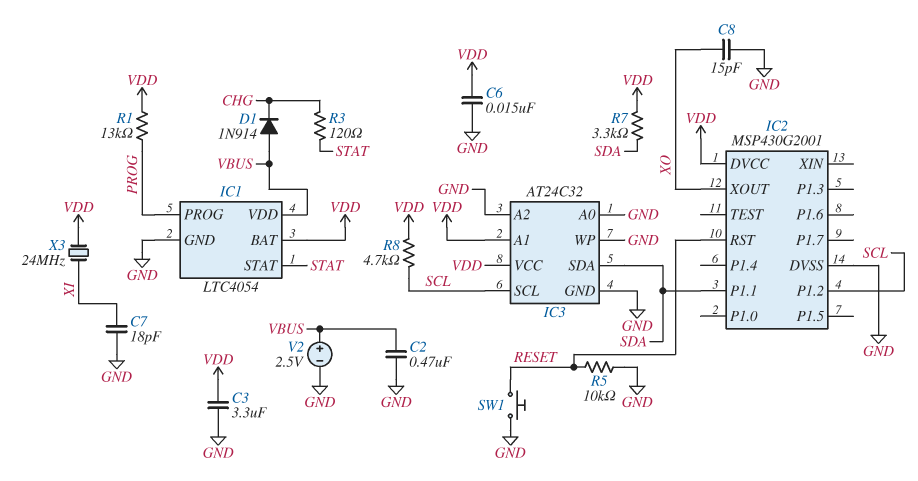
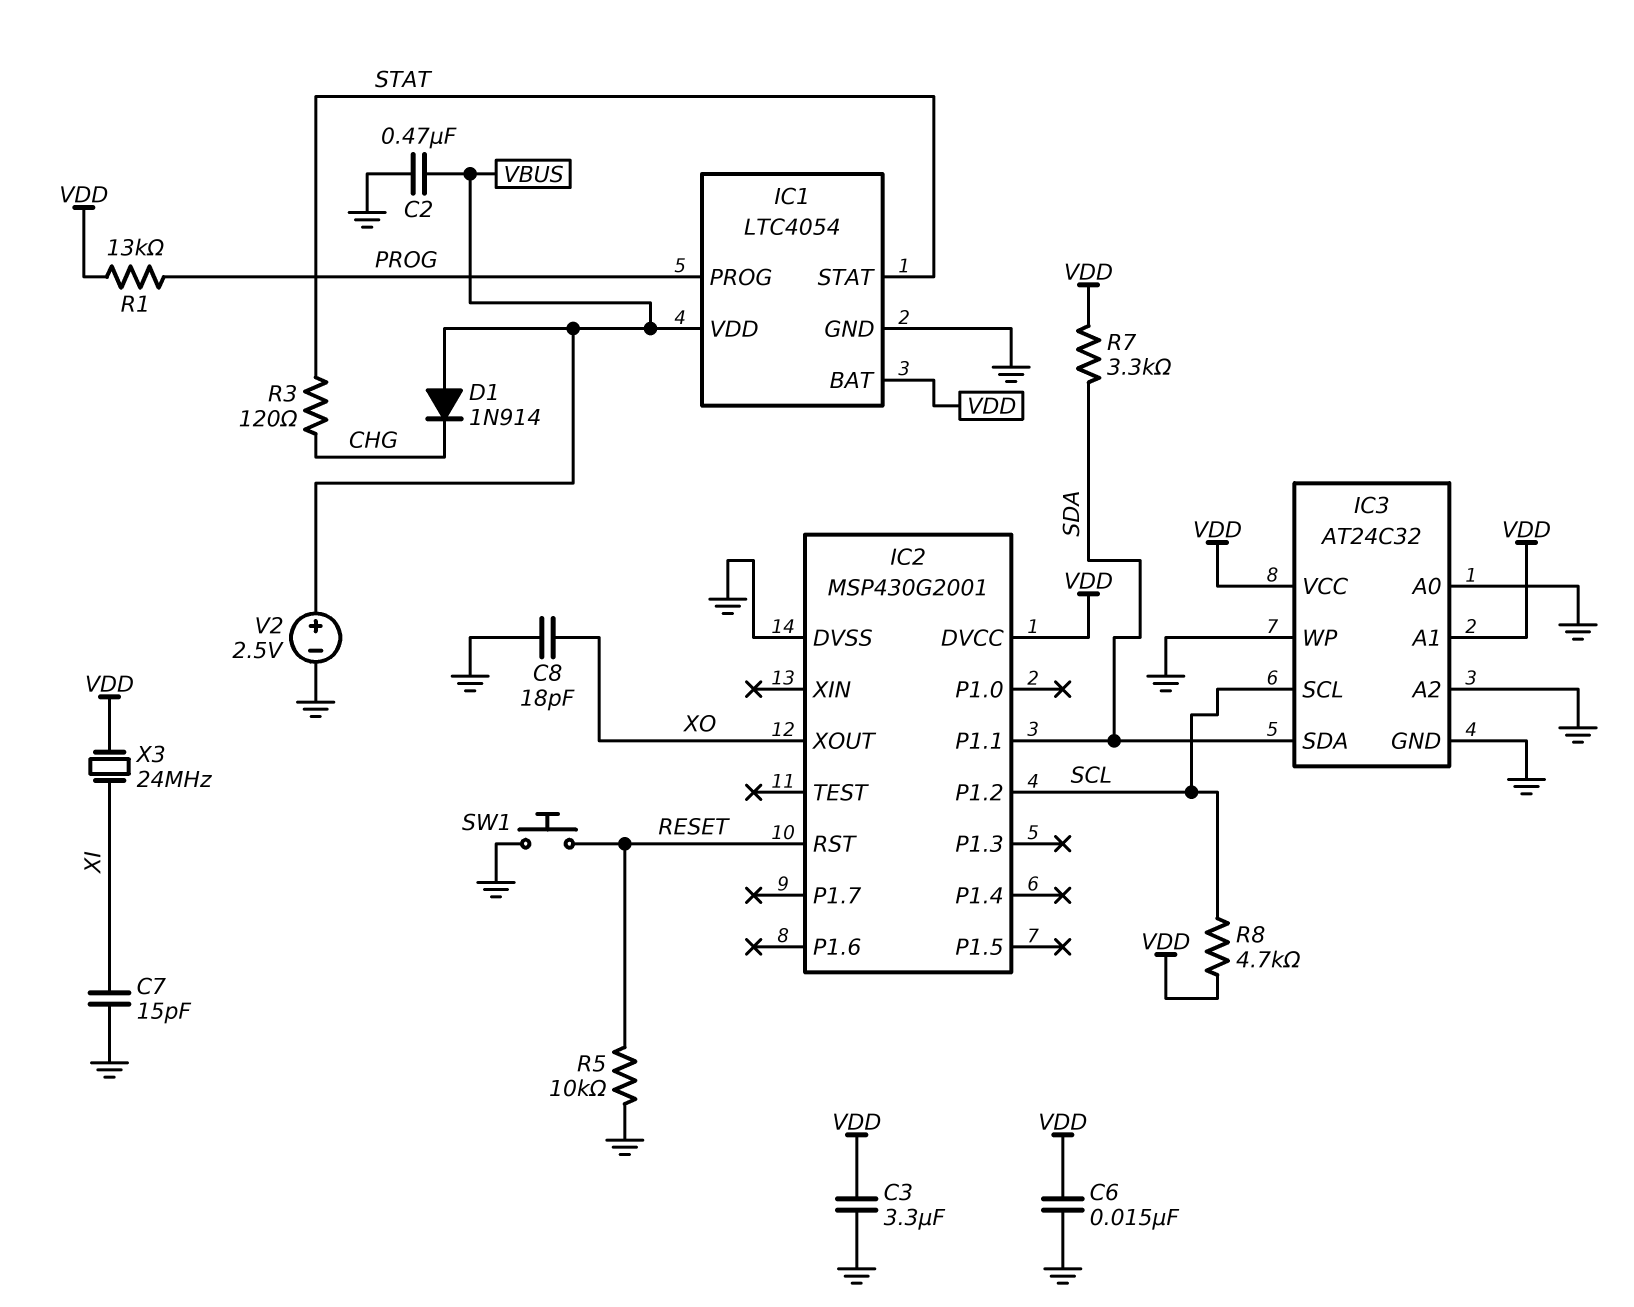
C7: 18pF (GND, XI) -> 15pF (GND, XI)
C8: 15pF (GND, XO) -> 18pF (GND, XO)

